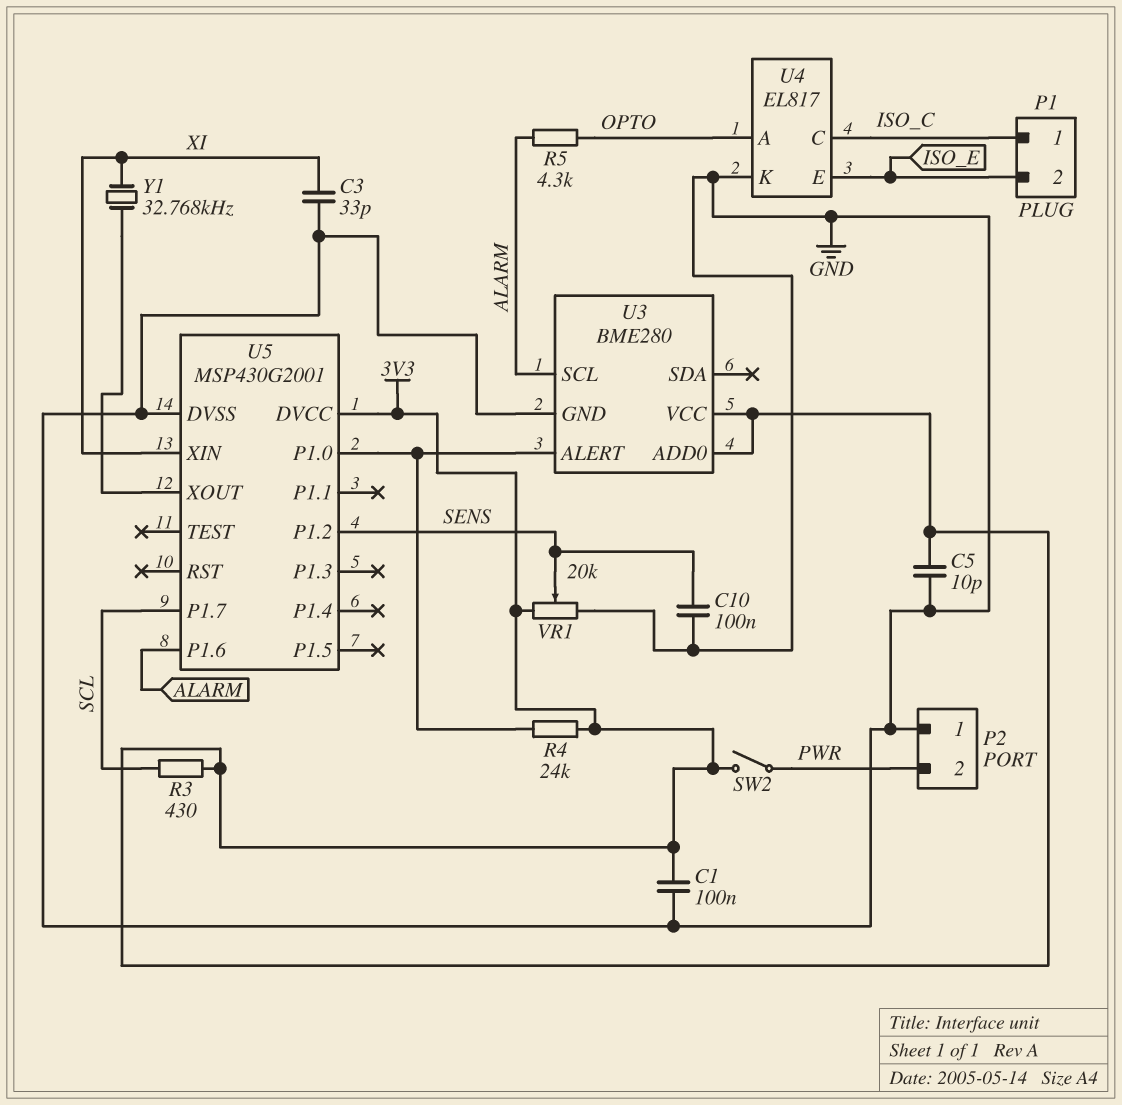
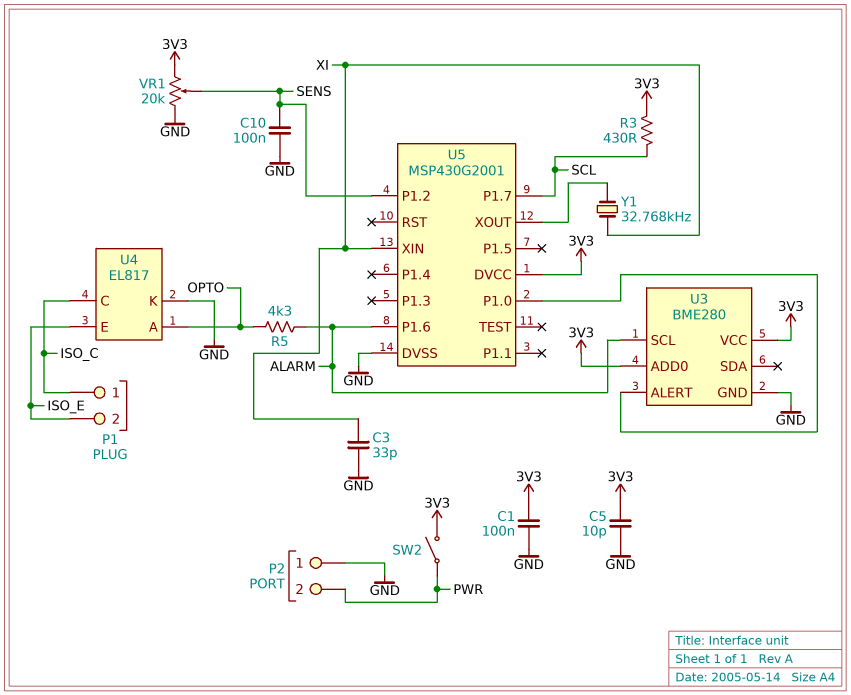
R4: 24k (3V3, U3/ALERT) -> none

